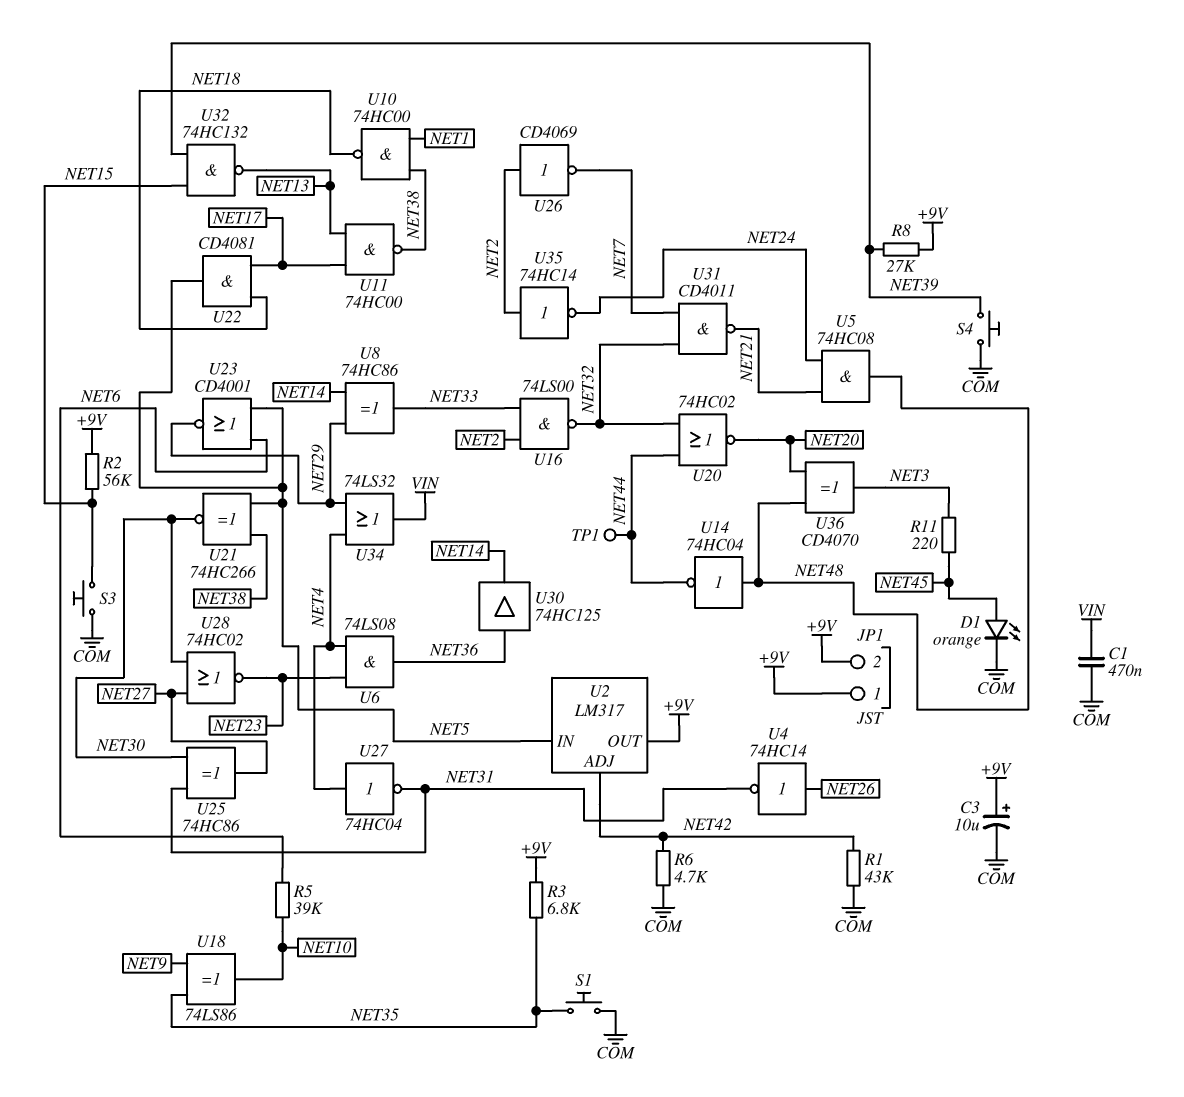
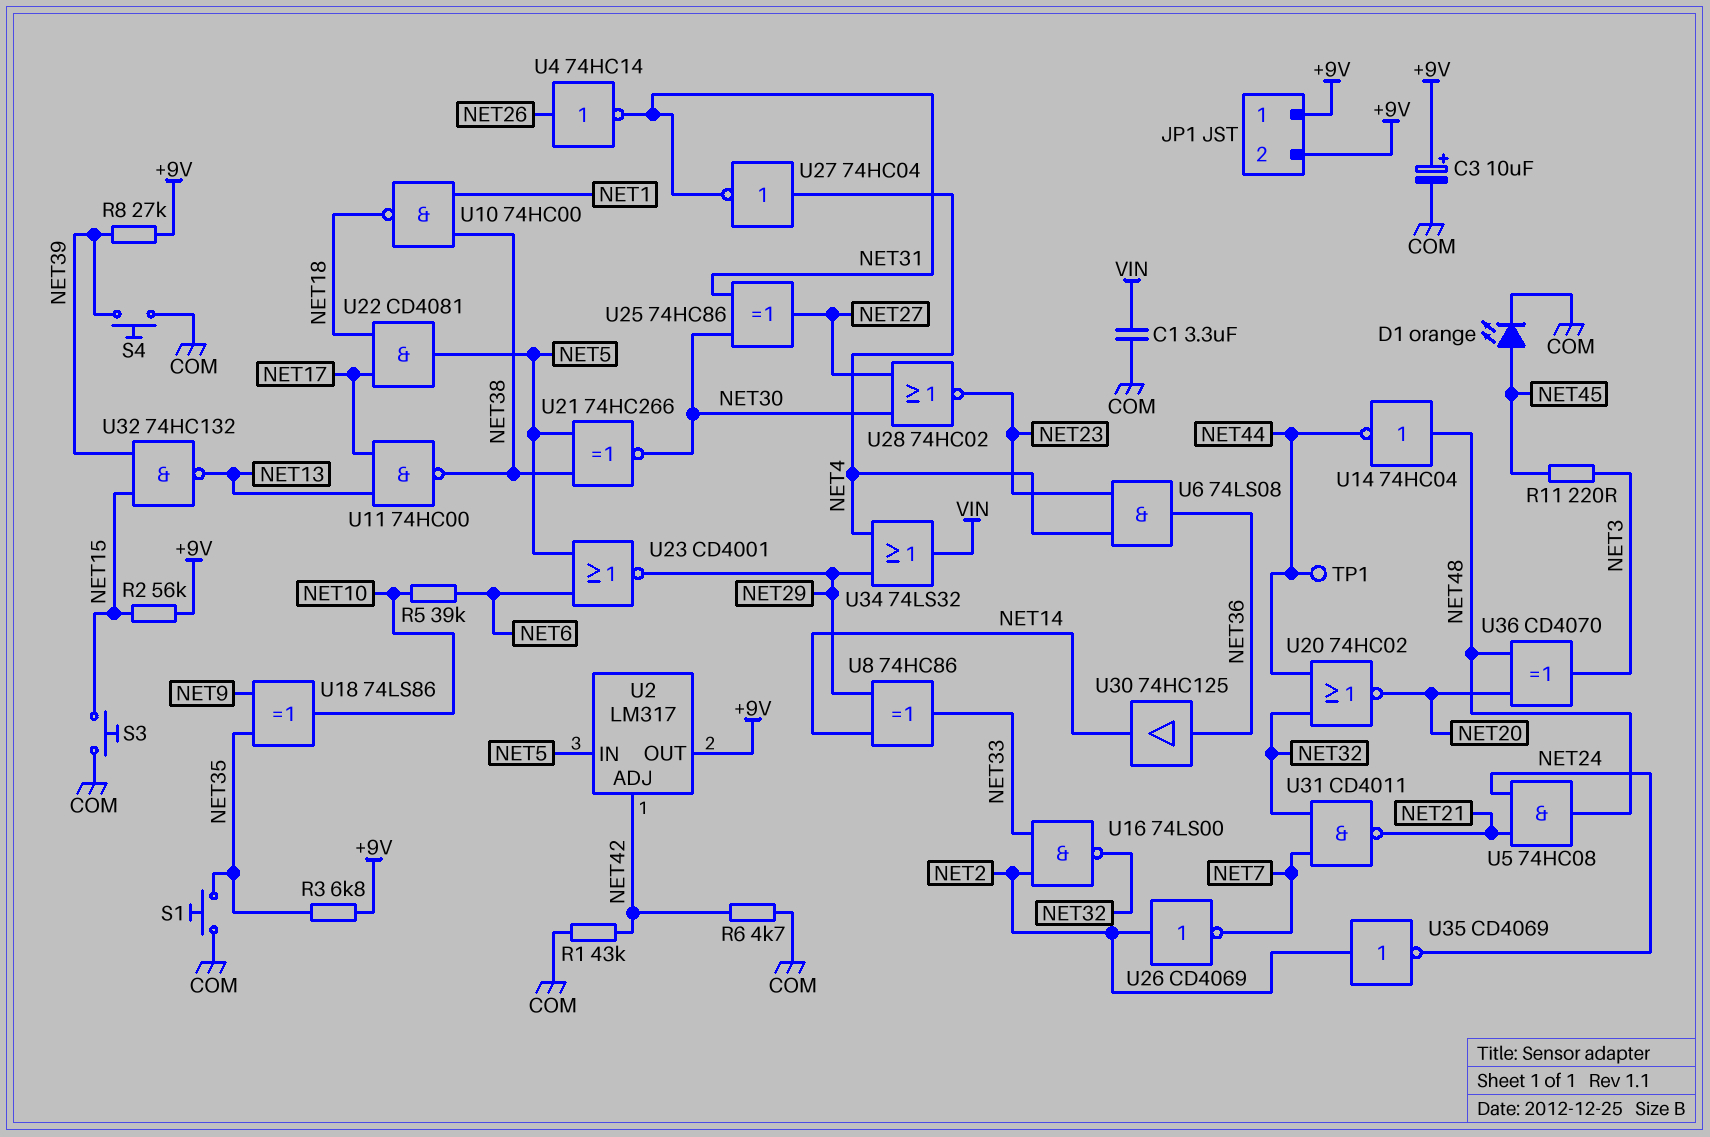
C1: 470nF (COM, VIN) -> 3.3uF (COM, VIN)
U35: NOT 74HC14 (in NET2, out NET24) -> NOT CD4069 (in NET2, out NET24)

